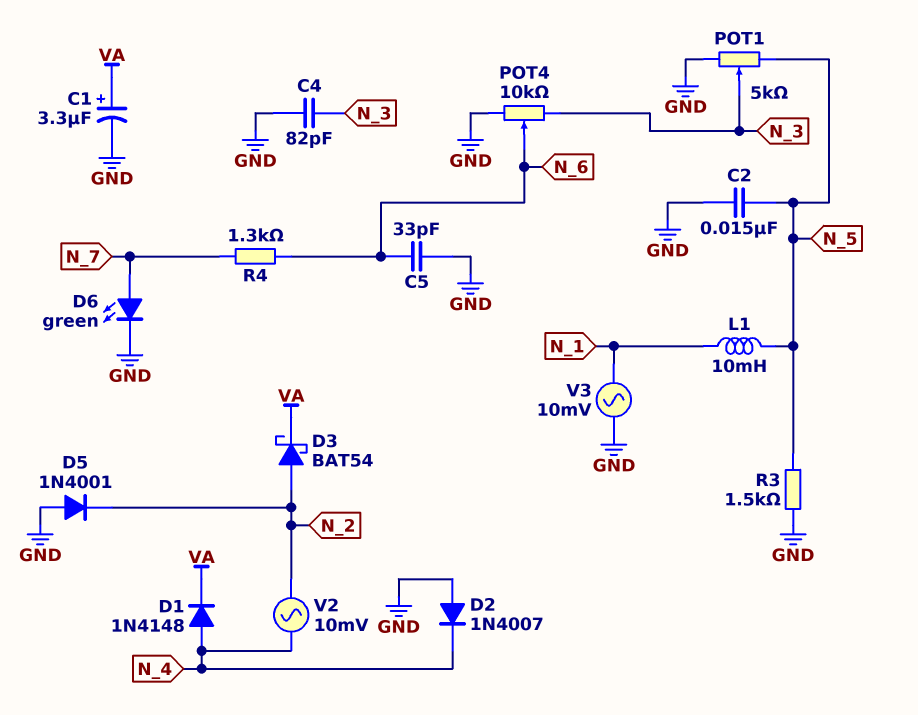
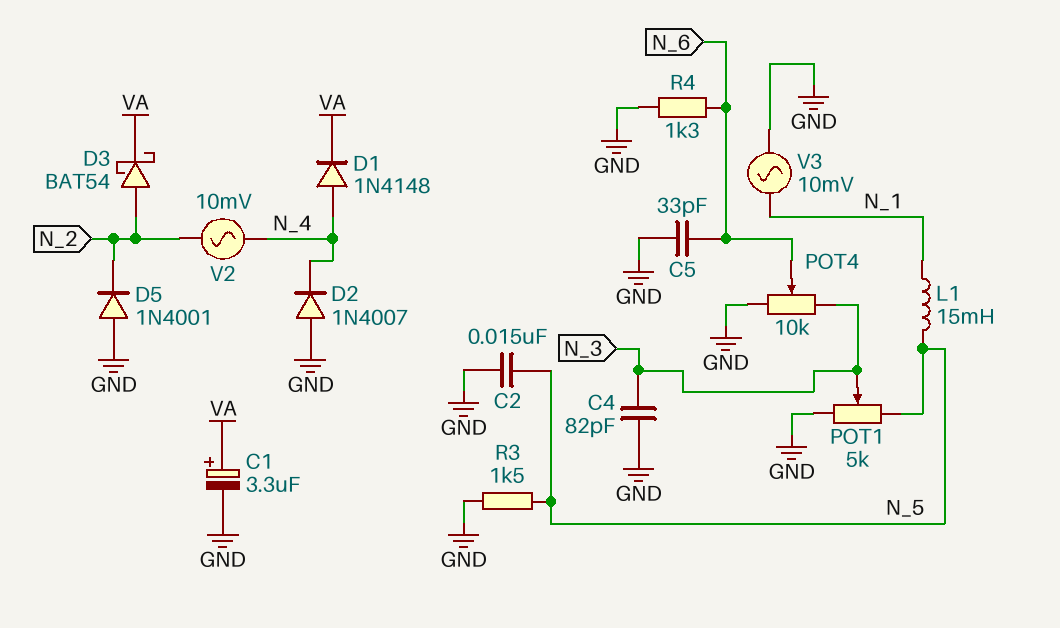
D6: LED green (A N_7, K GND) -> none
L1: 10mH (N_1, N_5) -> 15mH (N_1, N_5)
R4: 1.3k (N_6, N_7) -> 1.3k (GND, N_6)

